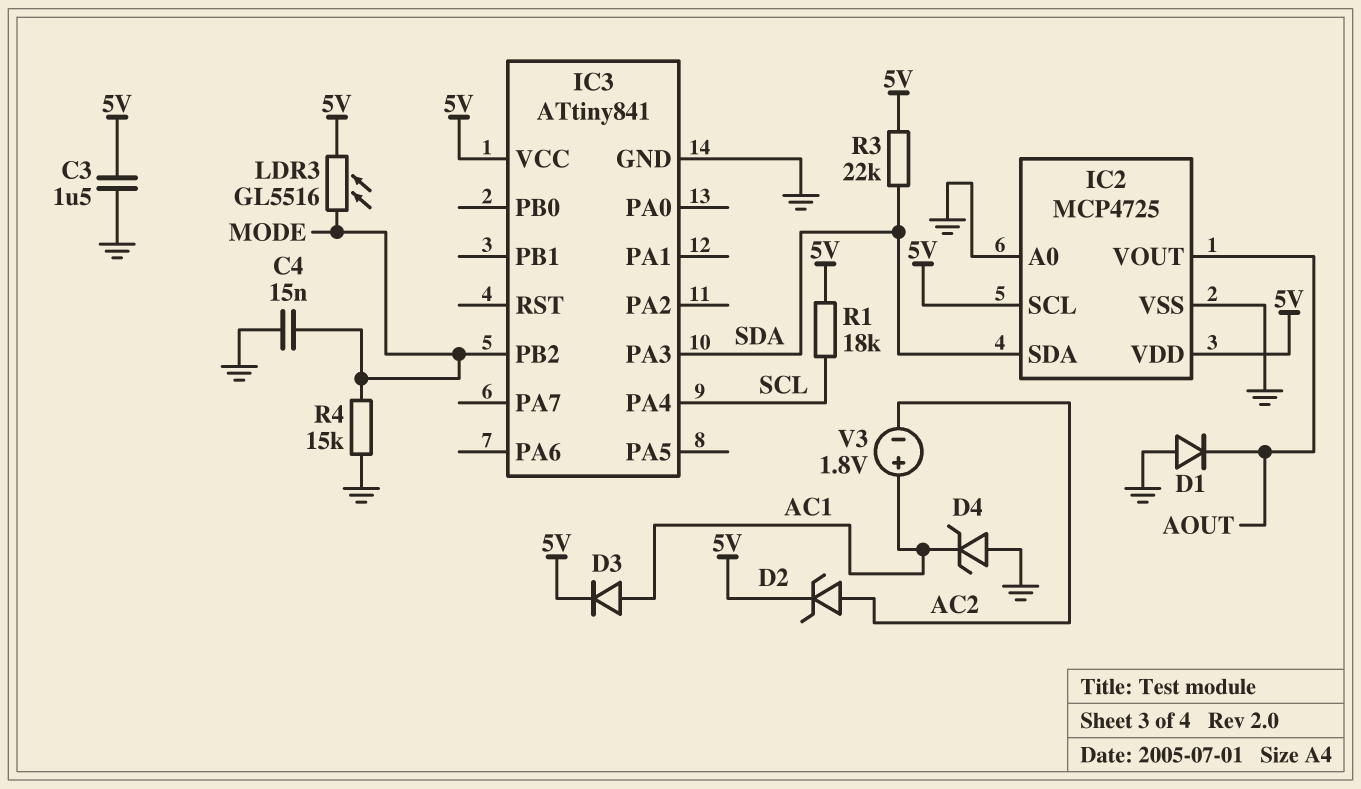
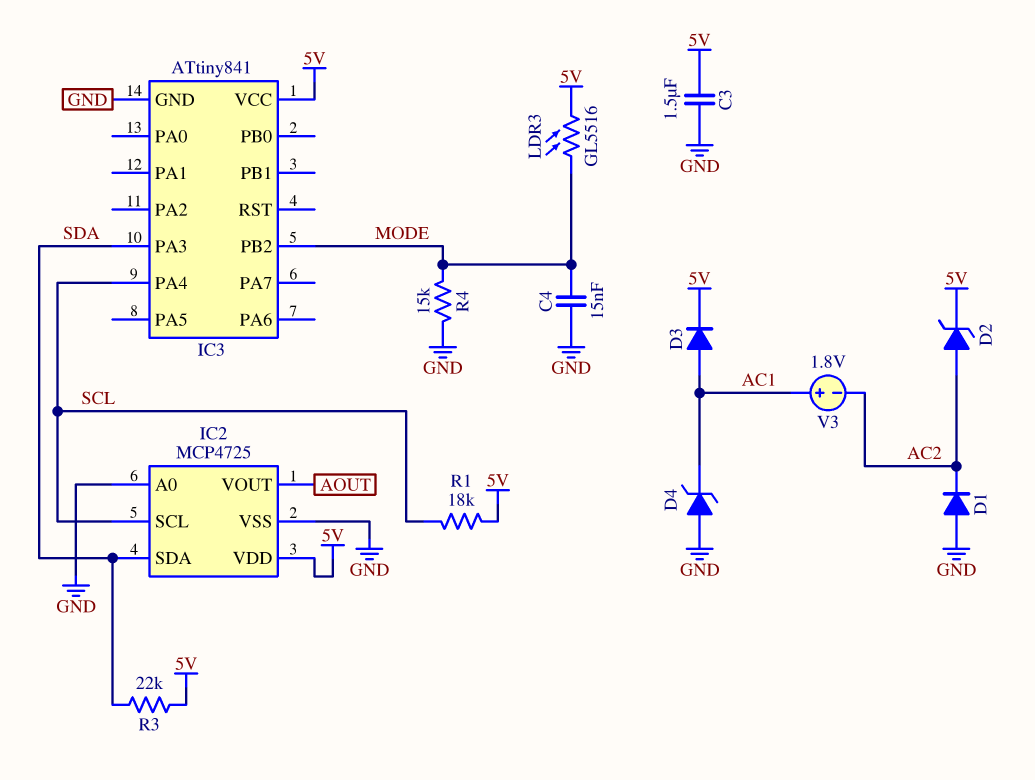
D1: diode (A GND, K AOUT) -> diode (A GND, K AC2)
IC2 pin SCL: 5V -> SCL

